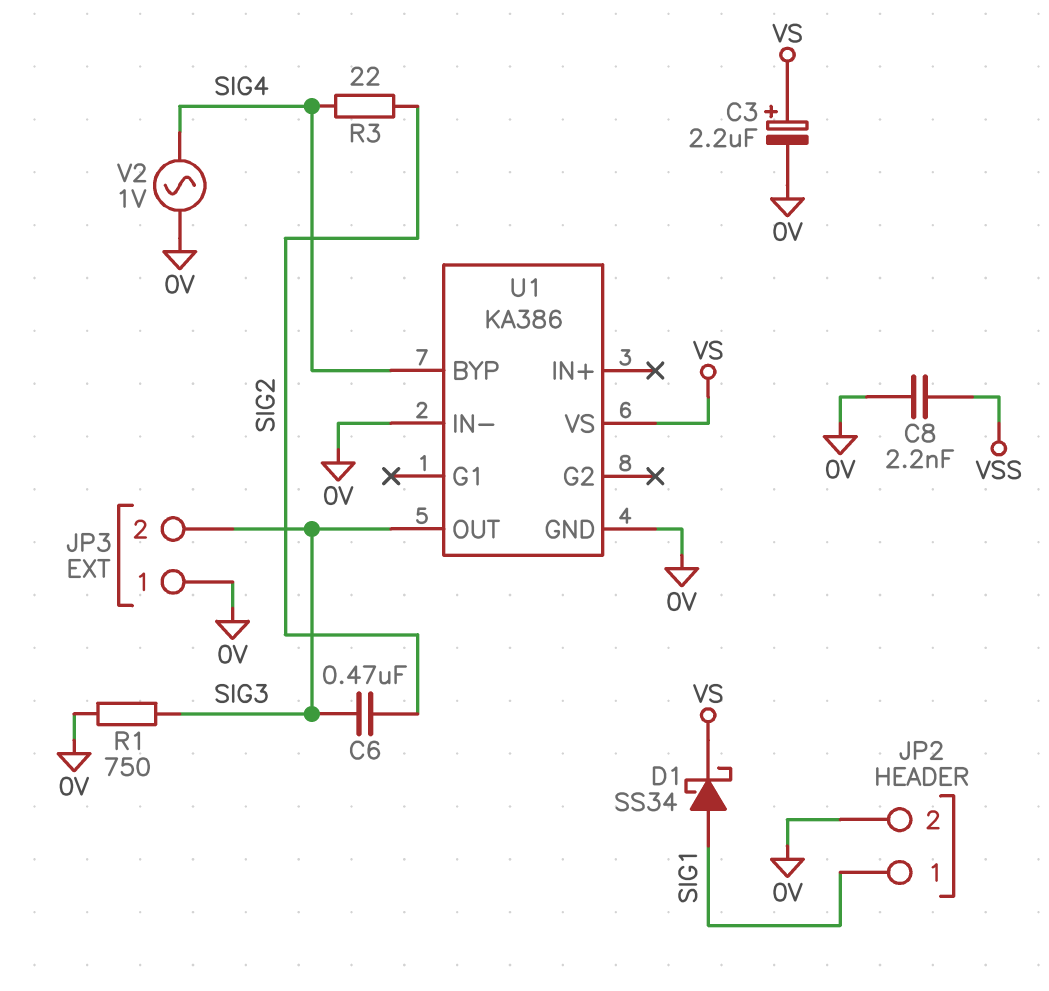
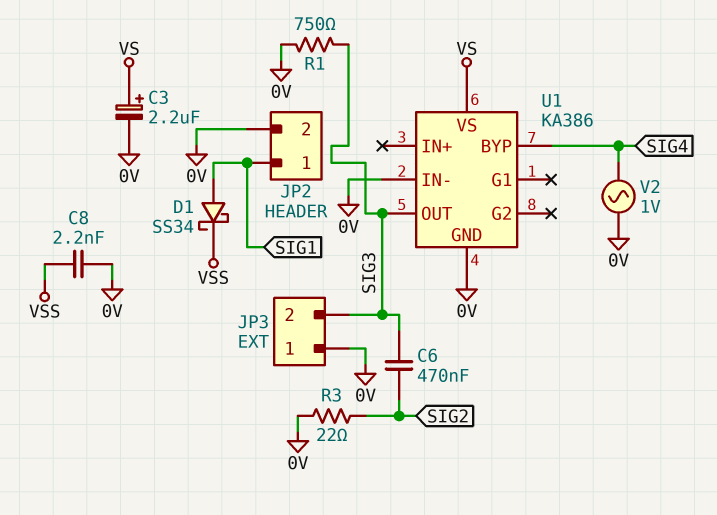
D1: schottky SS34 (A SIG1, K VS) -> schottky SS34 (A SIG1, K VSS)
R3: 22 (SIG2, SIG4) -> 22 (0V, SIG2)

